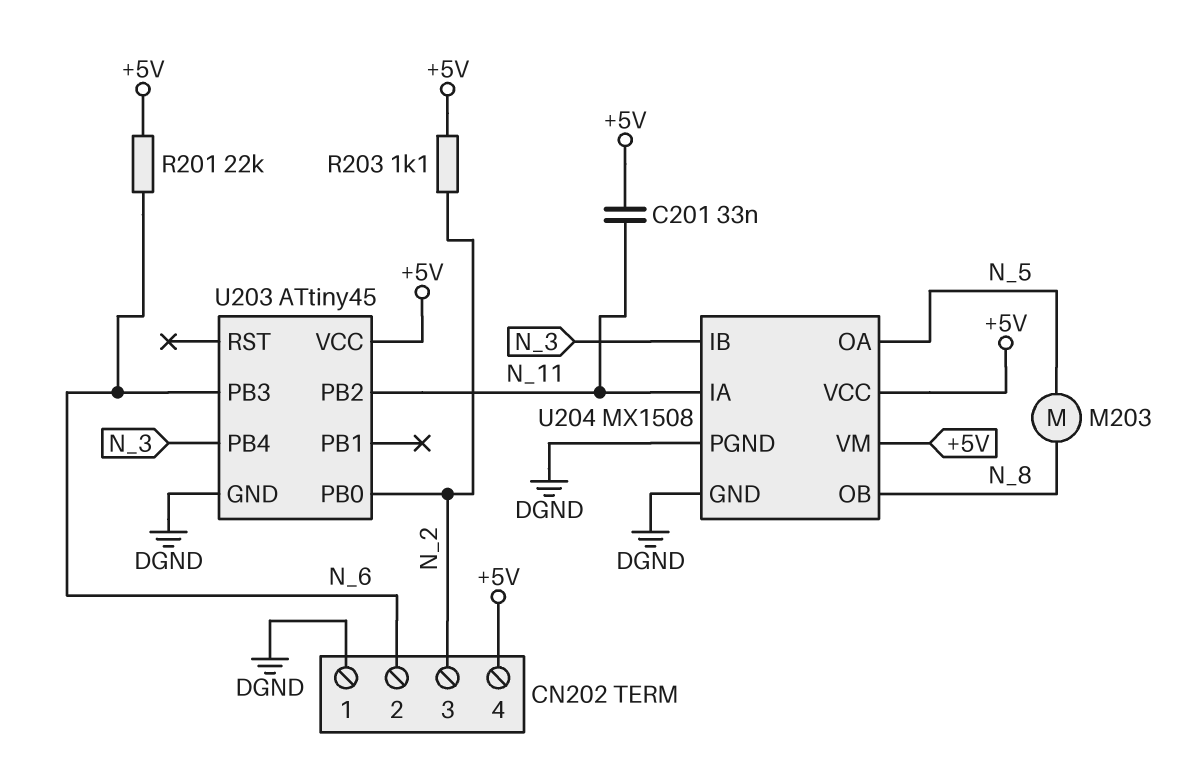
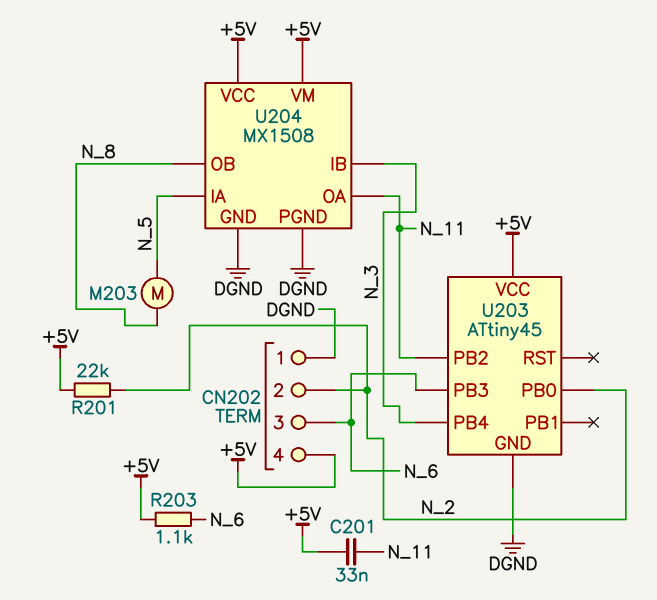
CN202 pin 2: N_6 -> N_2
CN202 pin 3: N_2 -> N_6
R201: 22k (+5V, N_6) -> 22k (+5V, N_2)
R203: 1.1k (+5V, N_2) -> 1.1k (+5V, N_6)
U204 pin IA: N_11 -> N_5
U204 pin OA: N_5 -> N_11

